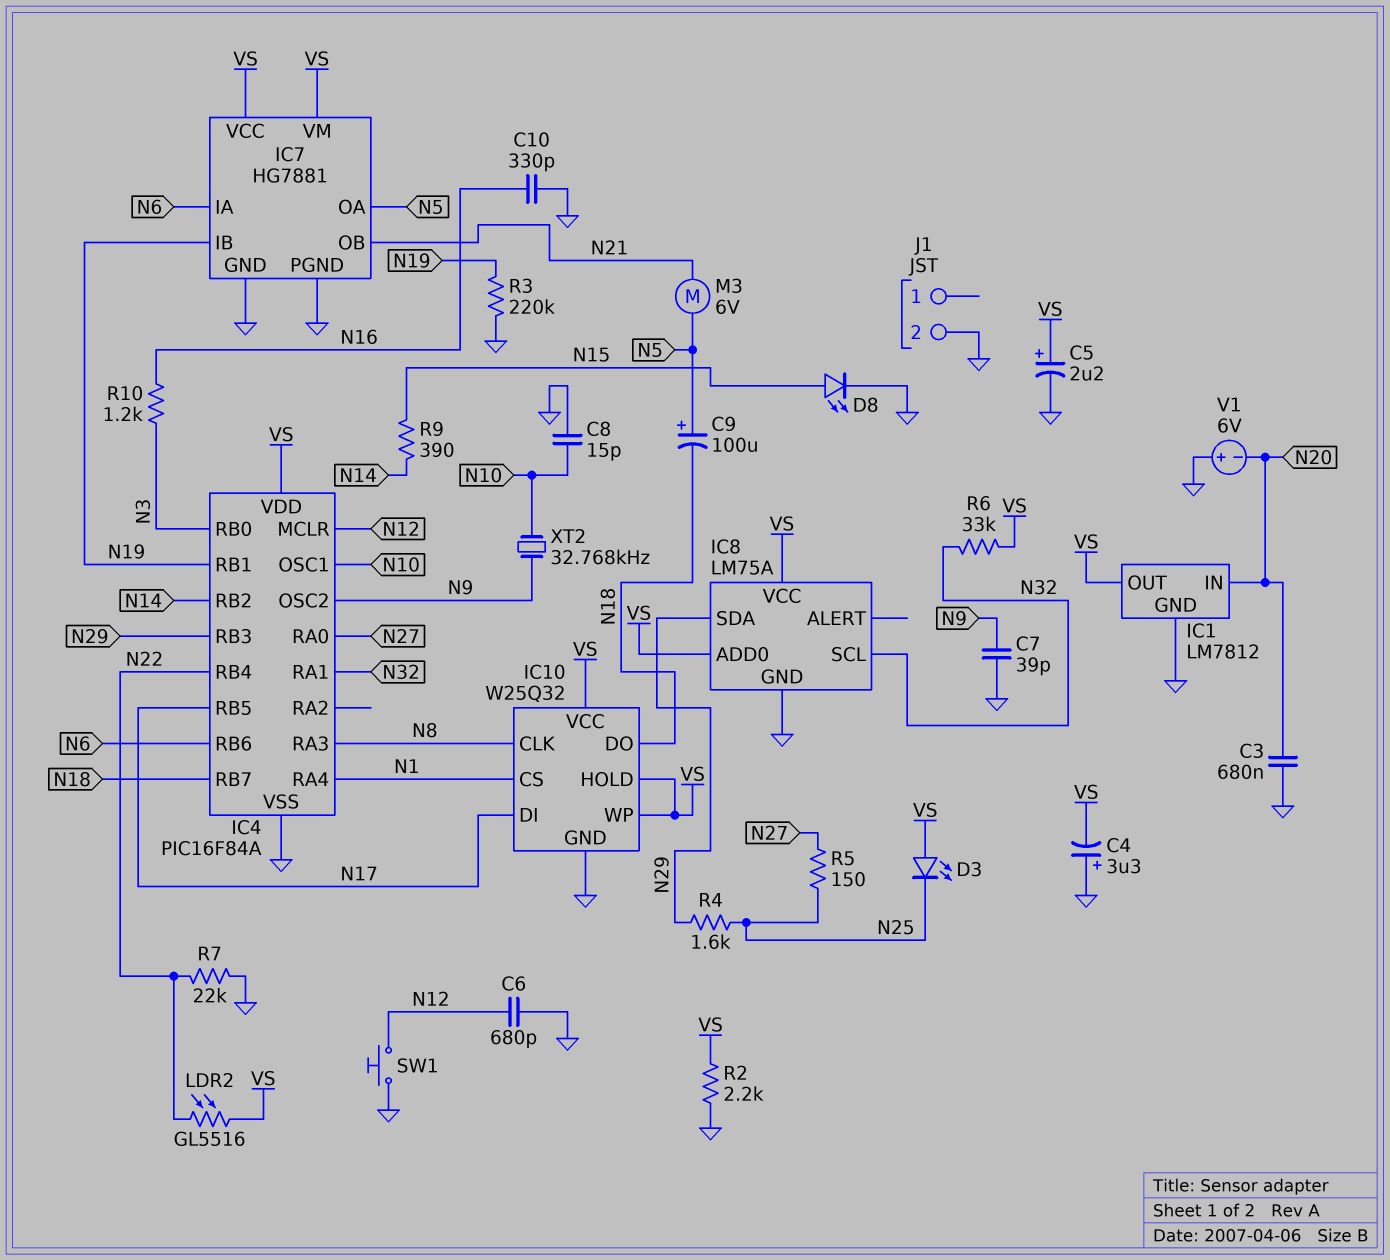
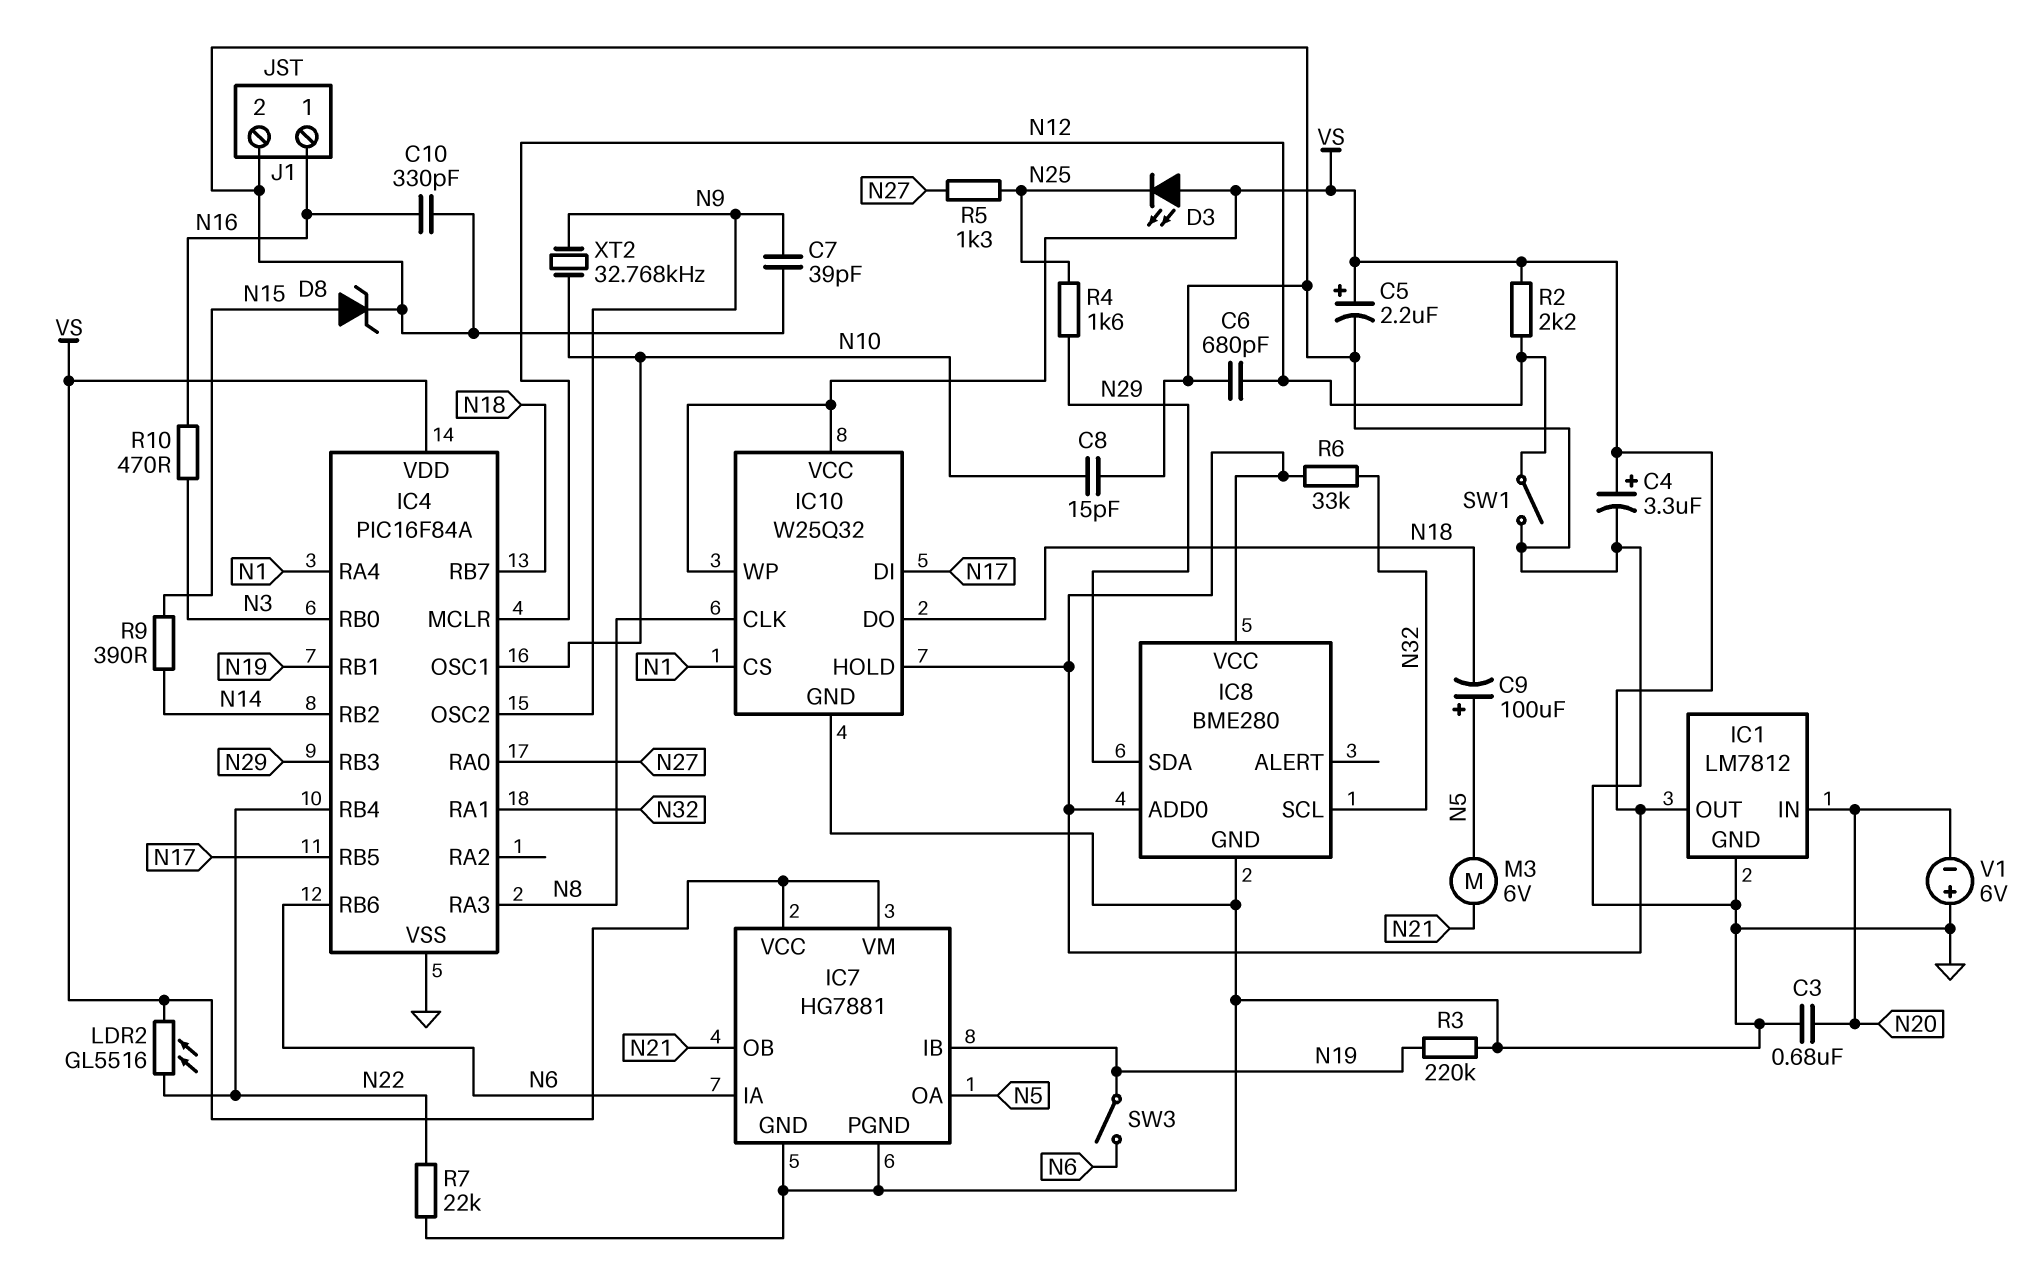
C4: 3.3uF (plus GND, minus VS) -> 3.3uF (plus VS, minus GND)
D8: LED (A N15, K GND) -> zener (A N15, K GND)
IC8: LM75A -> BME280
J1 pin 1: none -> N16
R2: 2.2k (GND, VS) -> 2.2k (N12, VS)
R5: 150 (N25, N27) -> 1.3k (N25, N27)
R10: 1.2k (N3, N16) -> 470 (N3, N16)
SW1: button (GND, N12) -> switch (GND, N12)
SW3: none -> switch (N6, N19)

